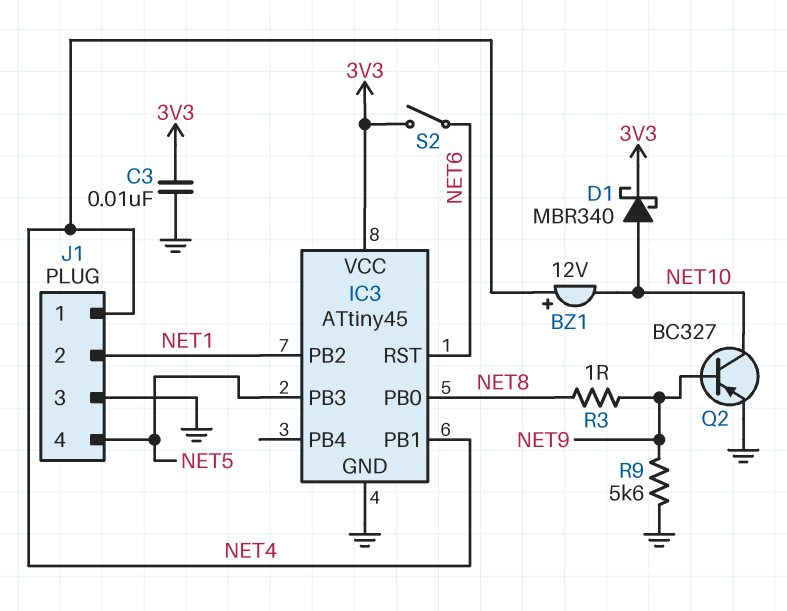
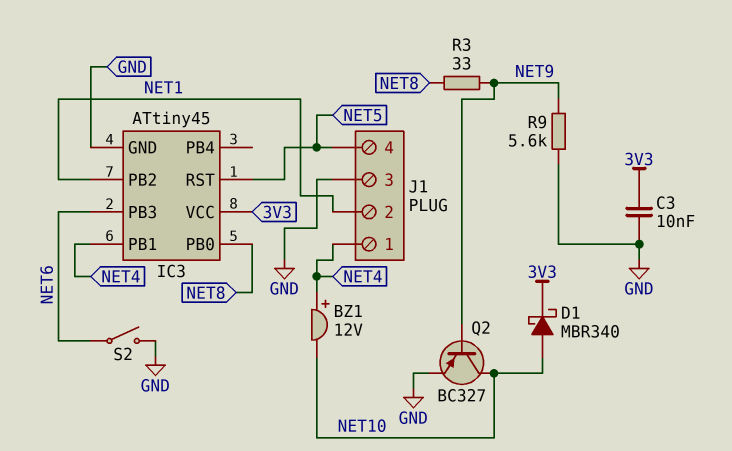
IC3 pin PB3: NET5 -> NET6
IC3 pin RST: NET6 -> NET5
R3: 1 (NET8, NET9) -> 33 (NET8, NET9)
S2: switch (3V3, NET6) -> switch (GND, NET6)

